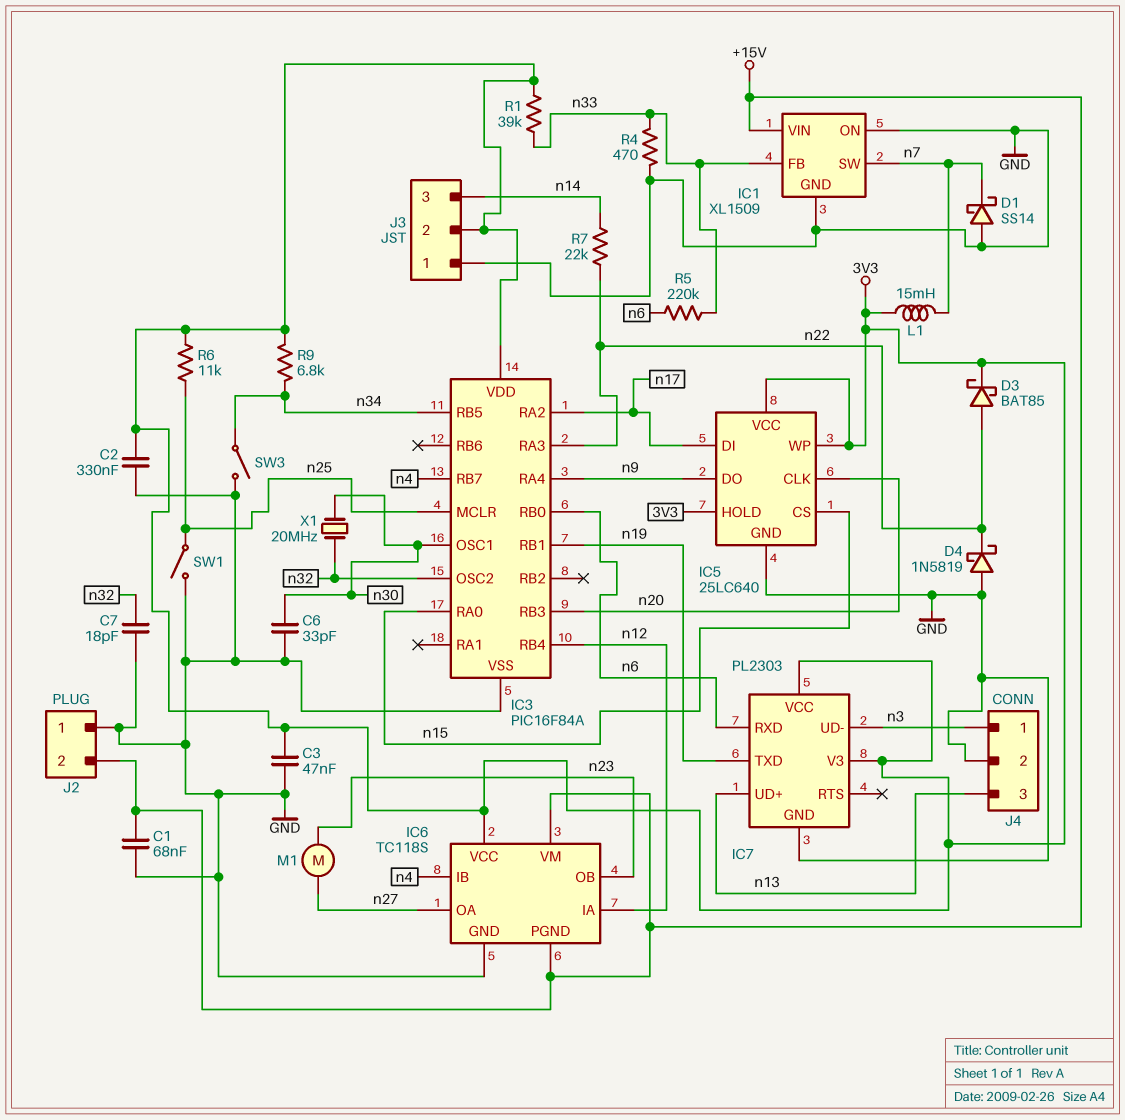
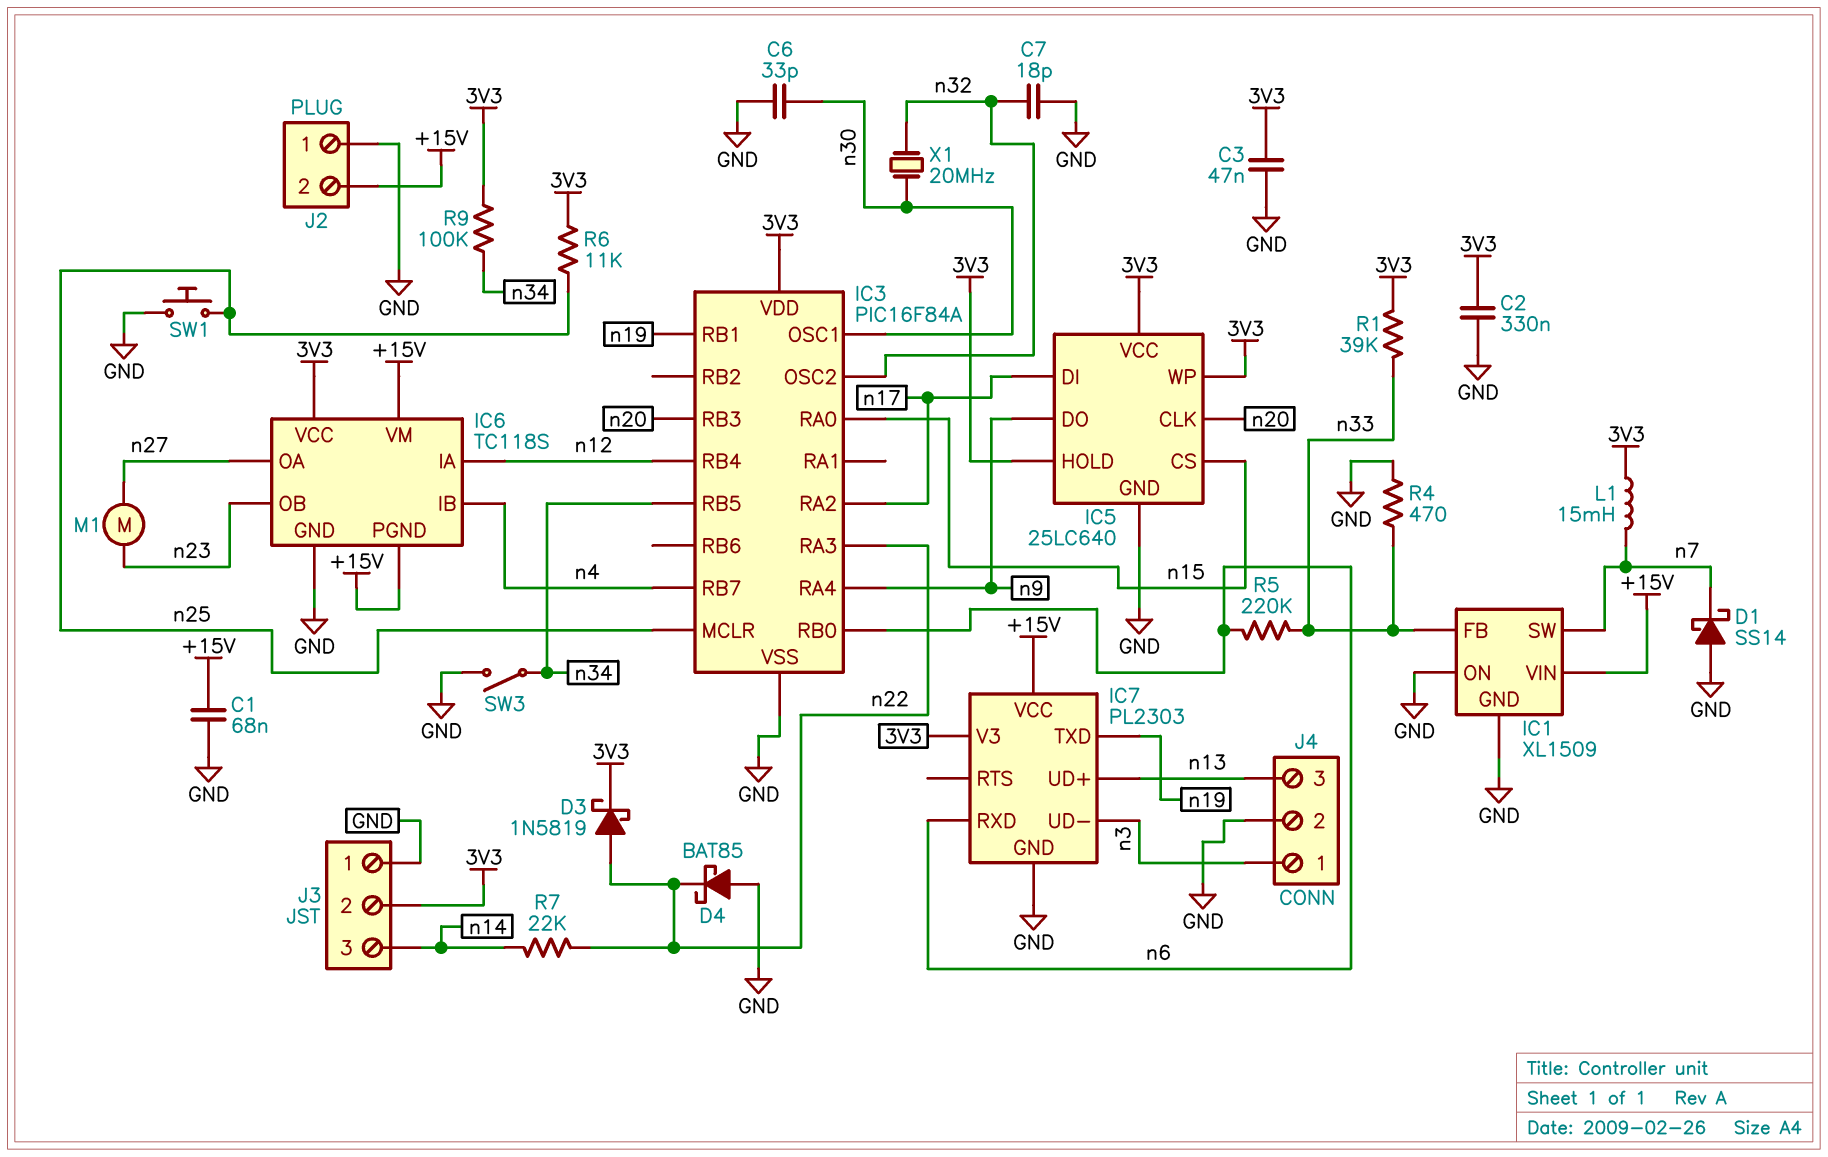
D3: schottky BAT85 (A n22, K 3V3) -> schottky 1N5819 (A n22, K 3V3)
D4: schottky 1N5819 (A GND, K n22) -> schottky BAT85 (A GND, K n22)
IC7 pin VCC: 3V3 -> +15V
R9: 6.8k (3V3, n34) -> 100k (3V3, n34)
SW1: switch (GND, n25) -> button (GND, n25)

